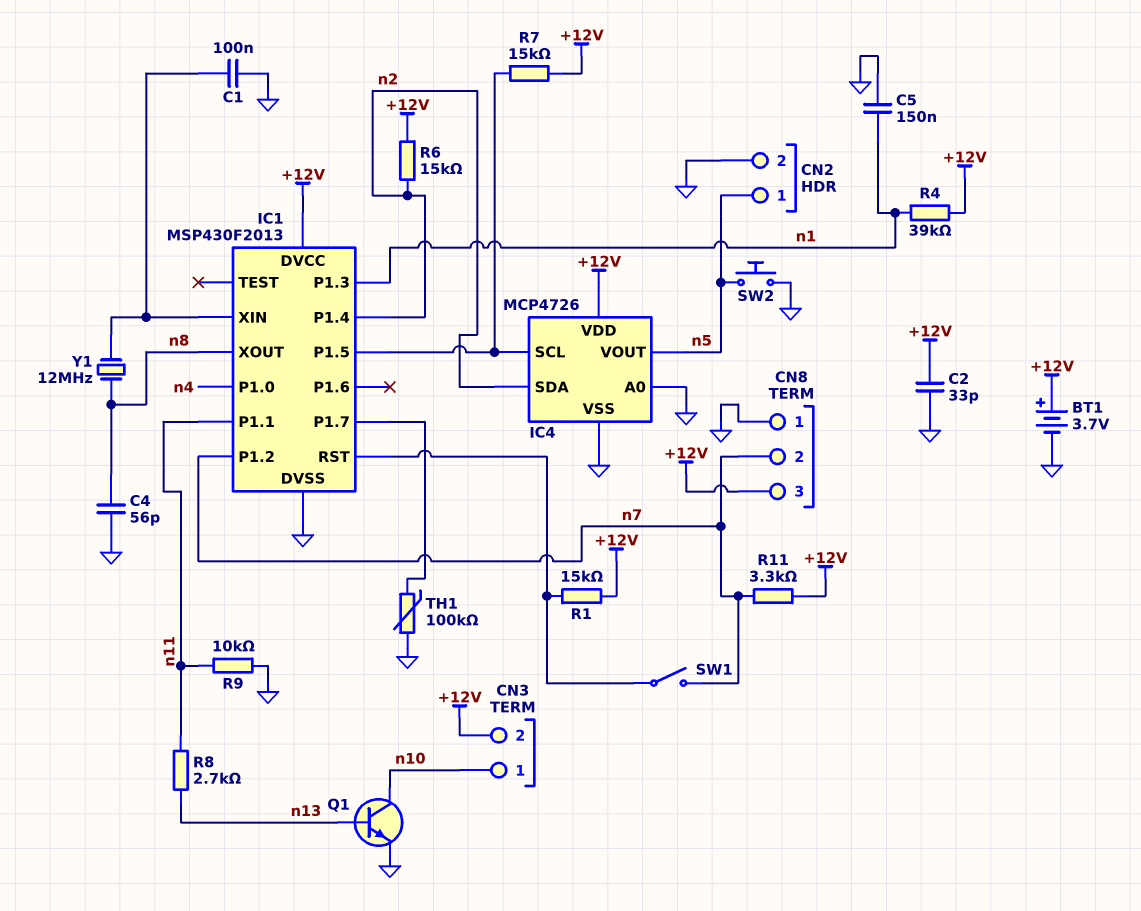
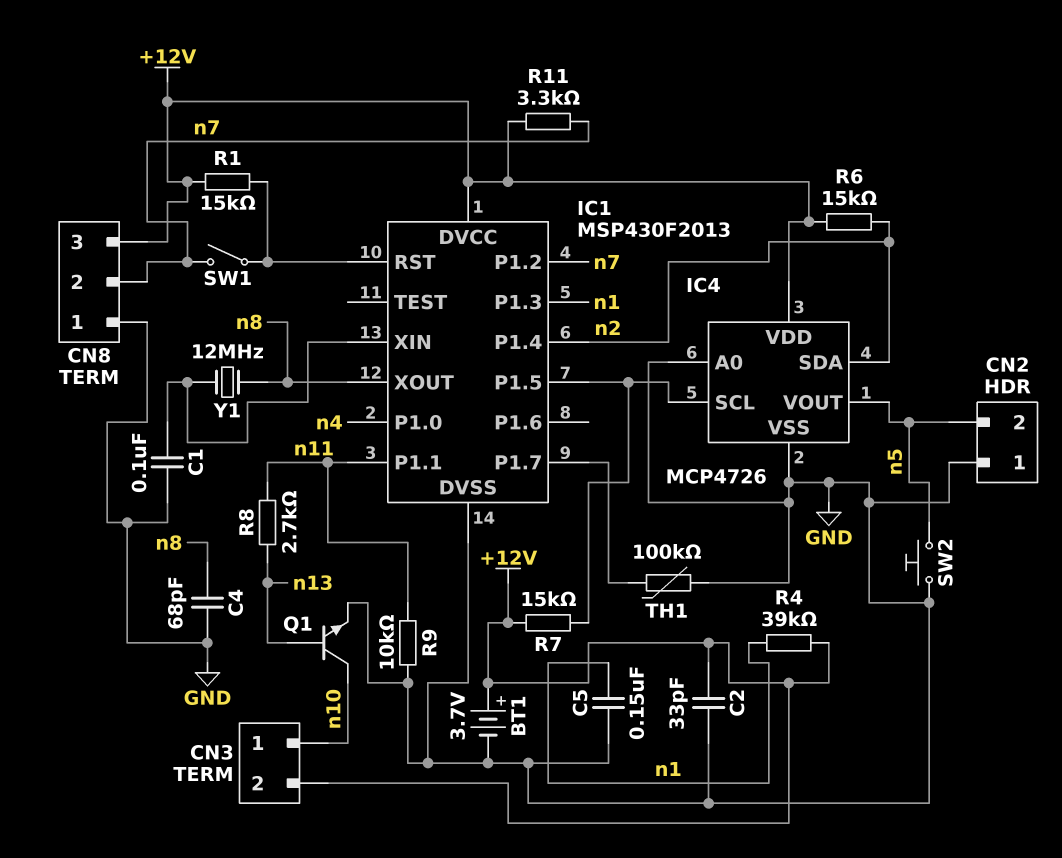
C4: 56pF (GND, n8) -> 68pF (GND, n8)
CN2 pin 1: n5 -> GND
CN2 pin 2: GND -> n5

